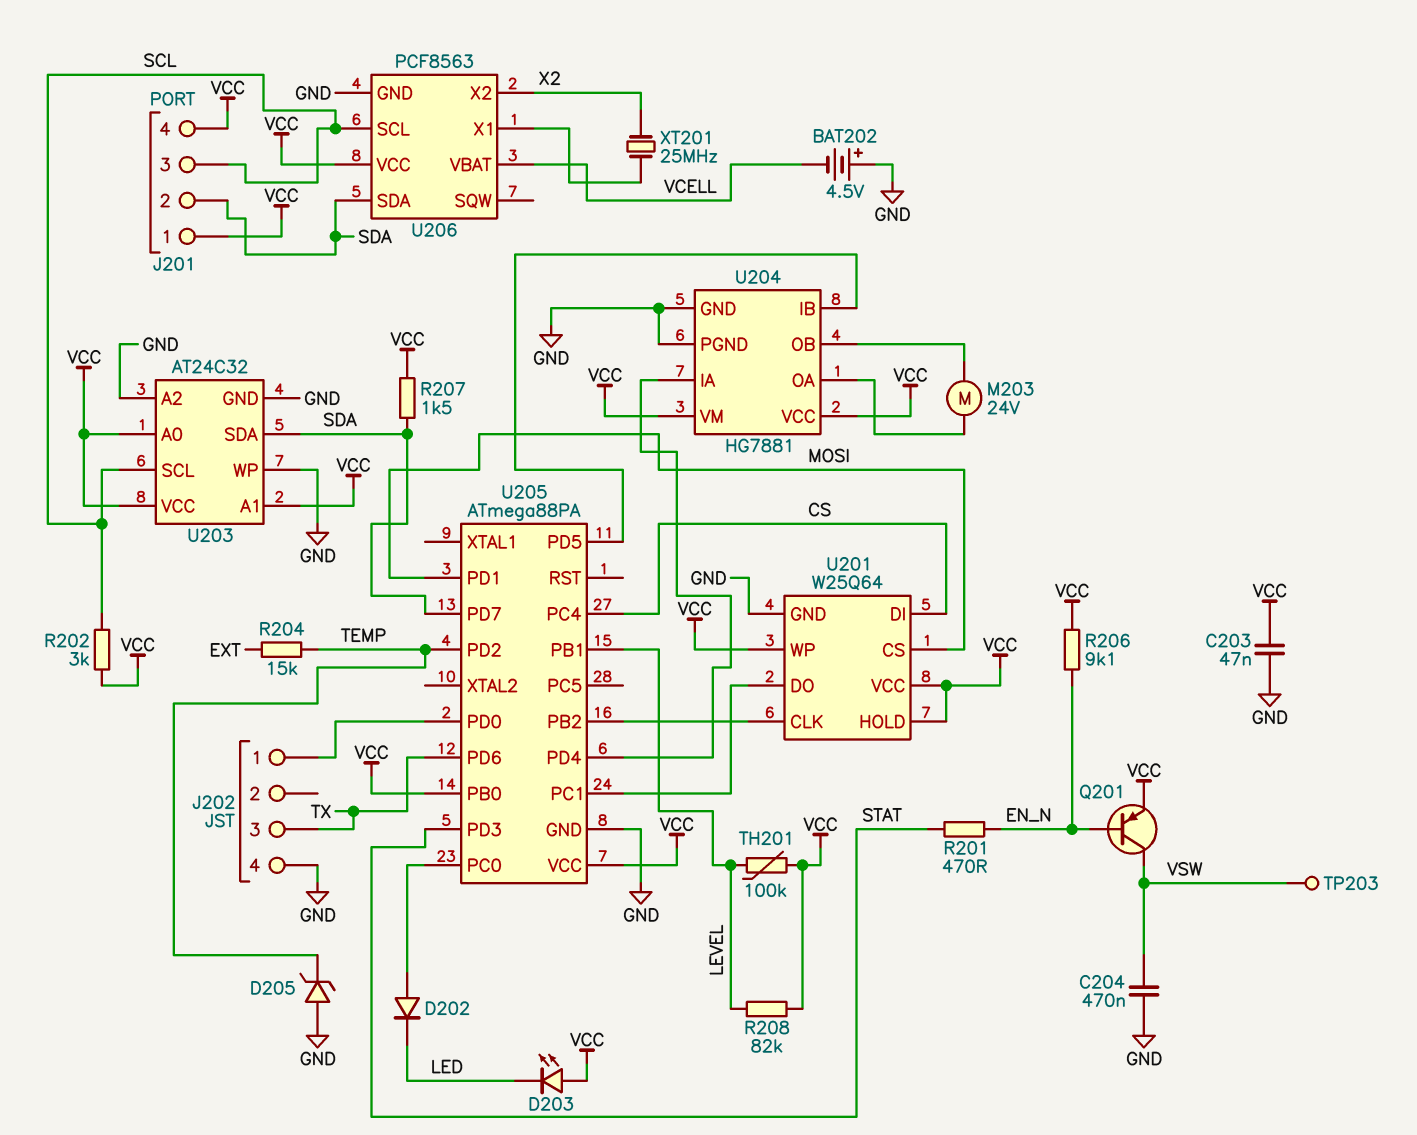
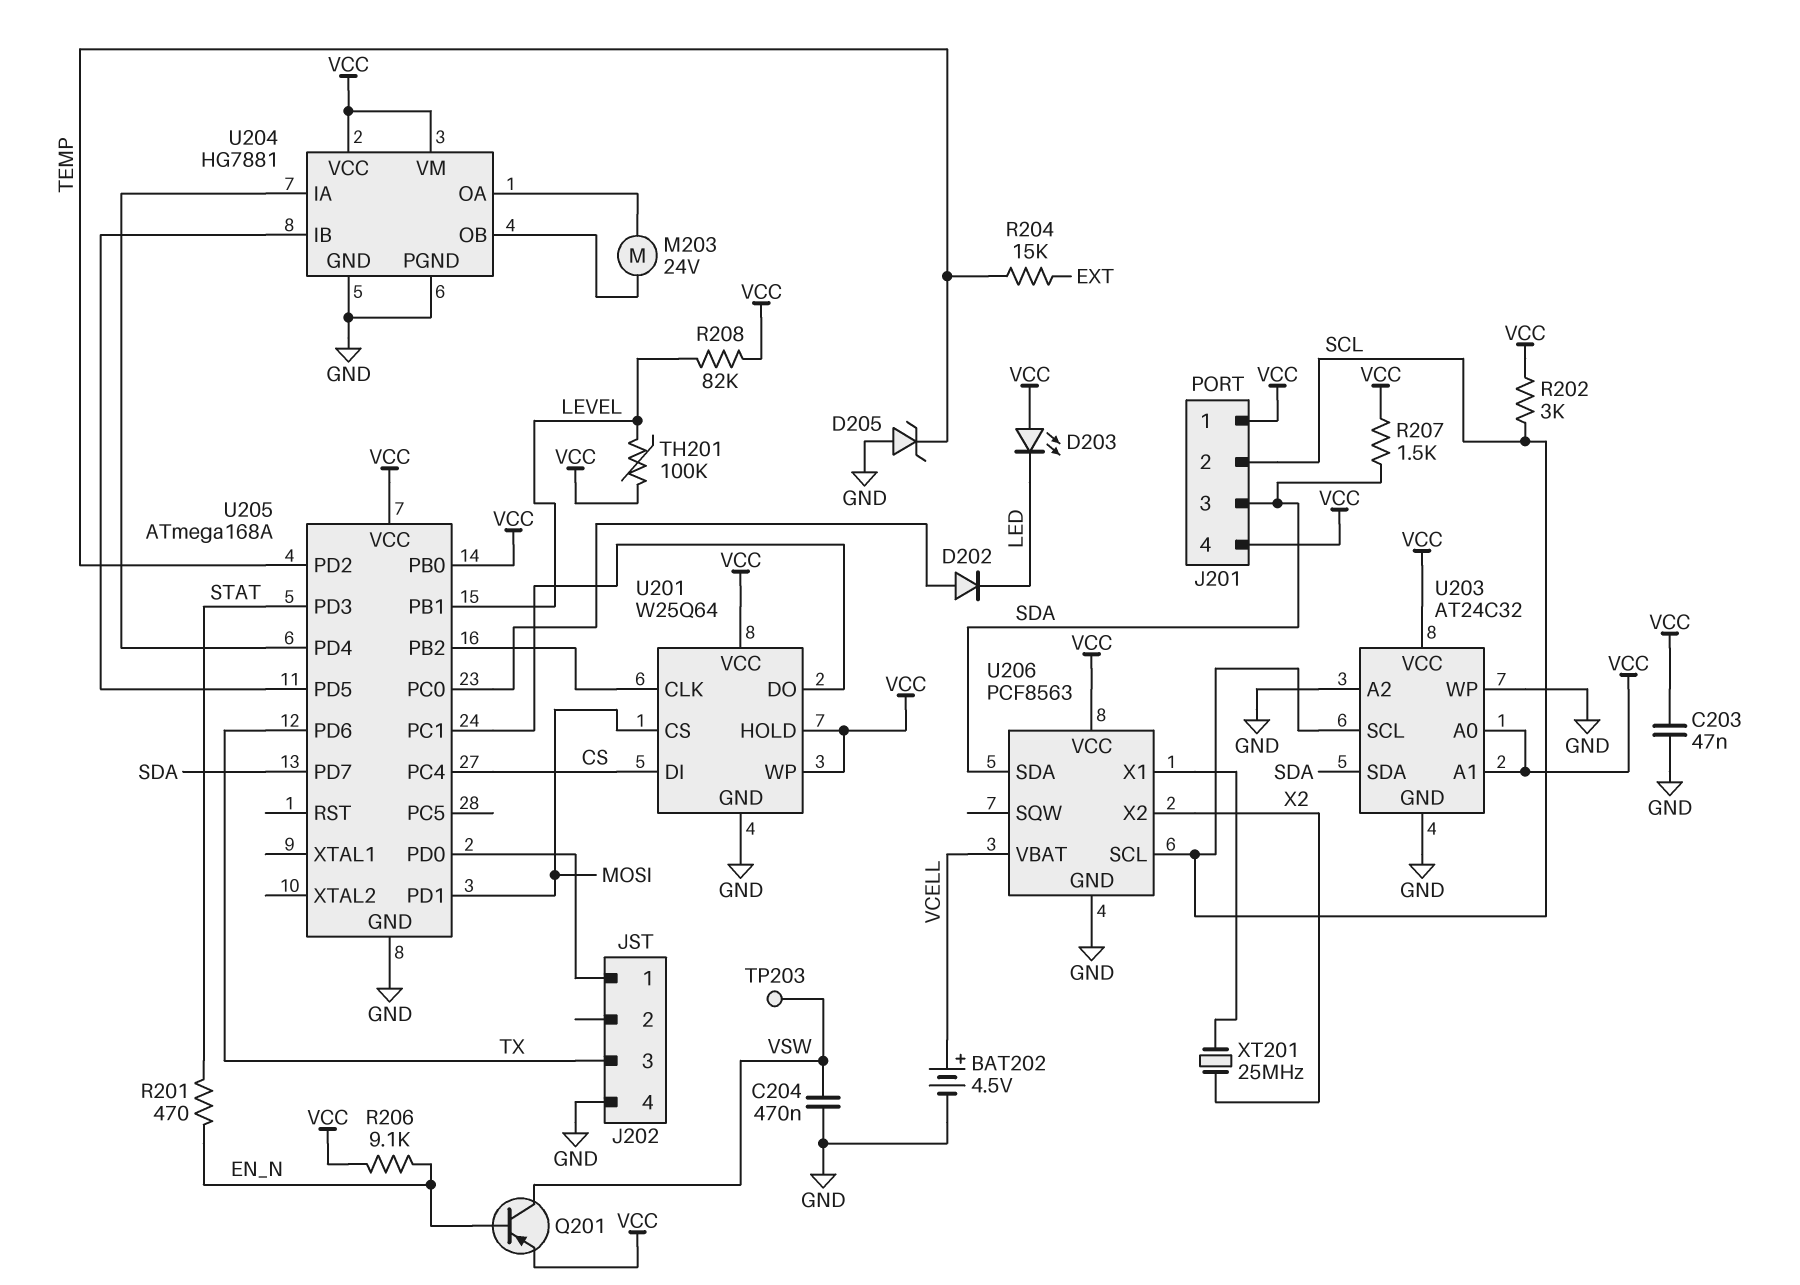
BAT202: 4.5V (plus GND, minus VCELL) -> 4.5V (plus VCELL, minus GND)
J201 pin 2: SDA -> SCL
J201 pin 3: SCL -> SDA
U205: ATmega88PA -> ATmega168A

